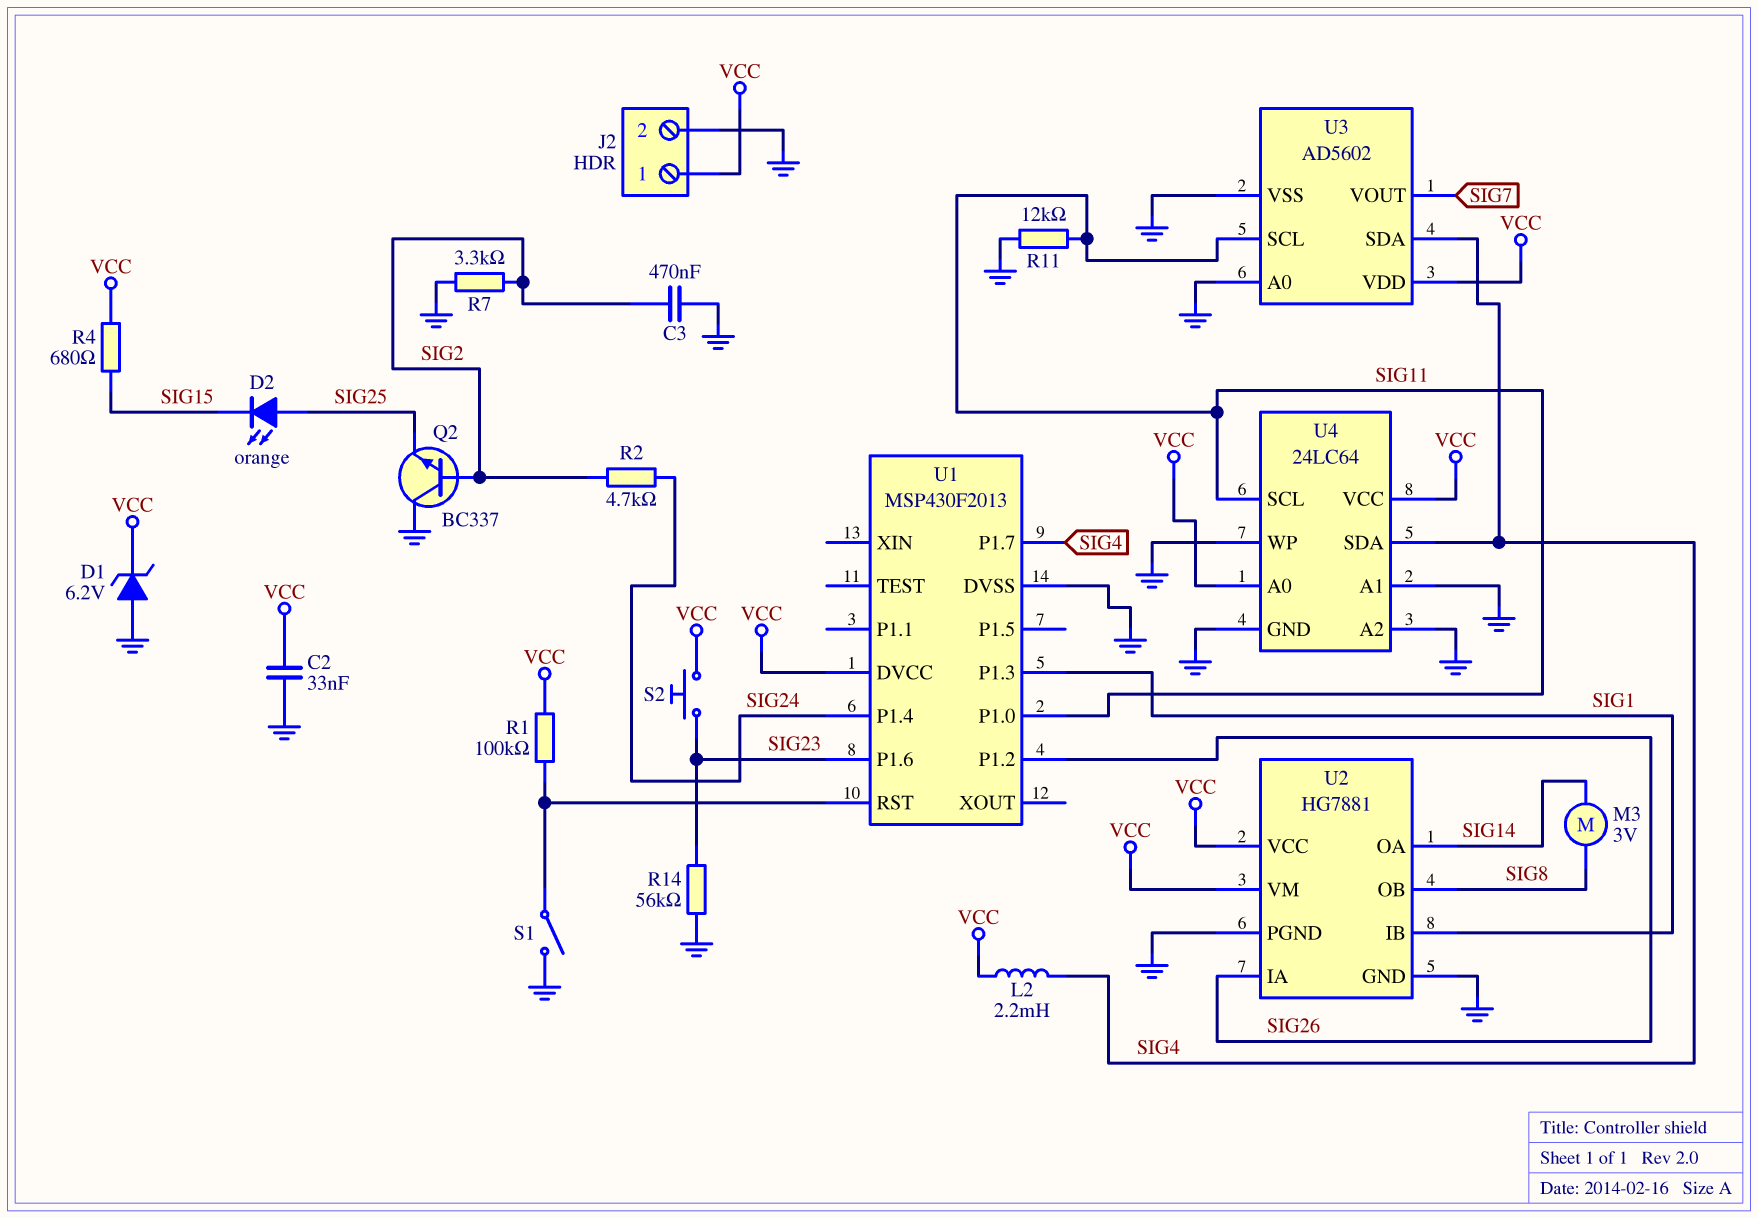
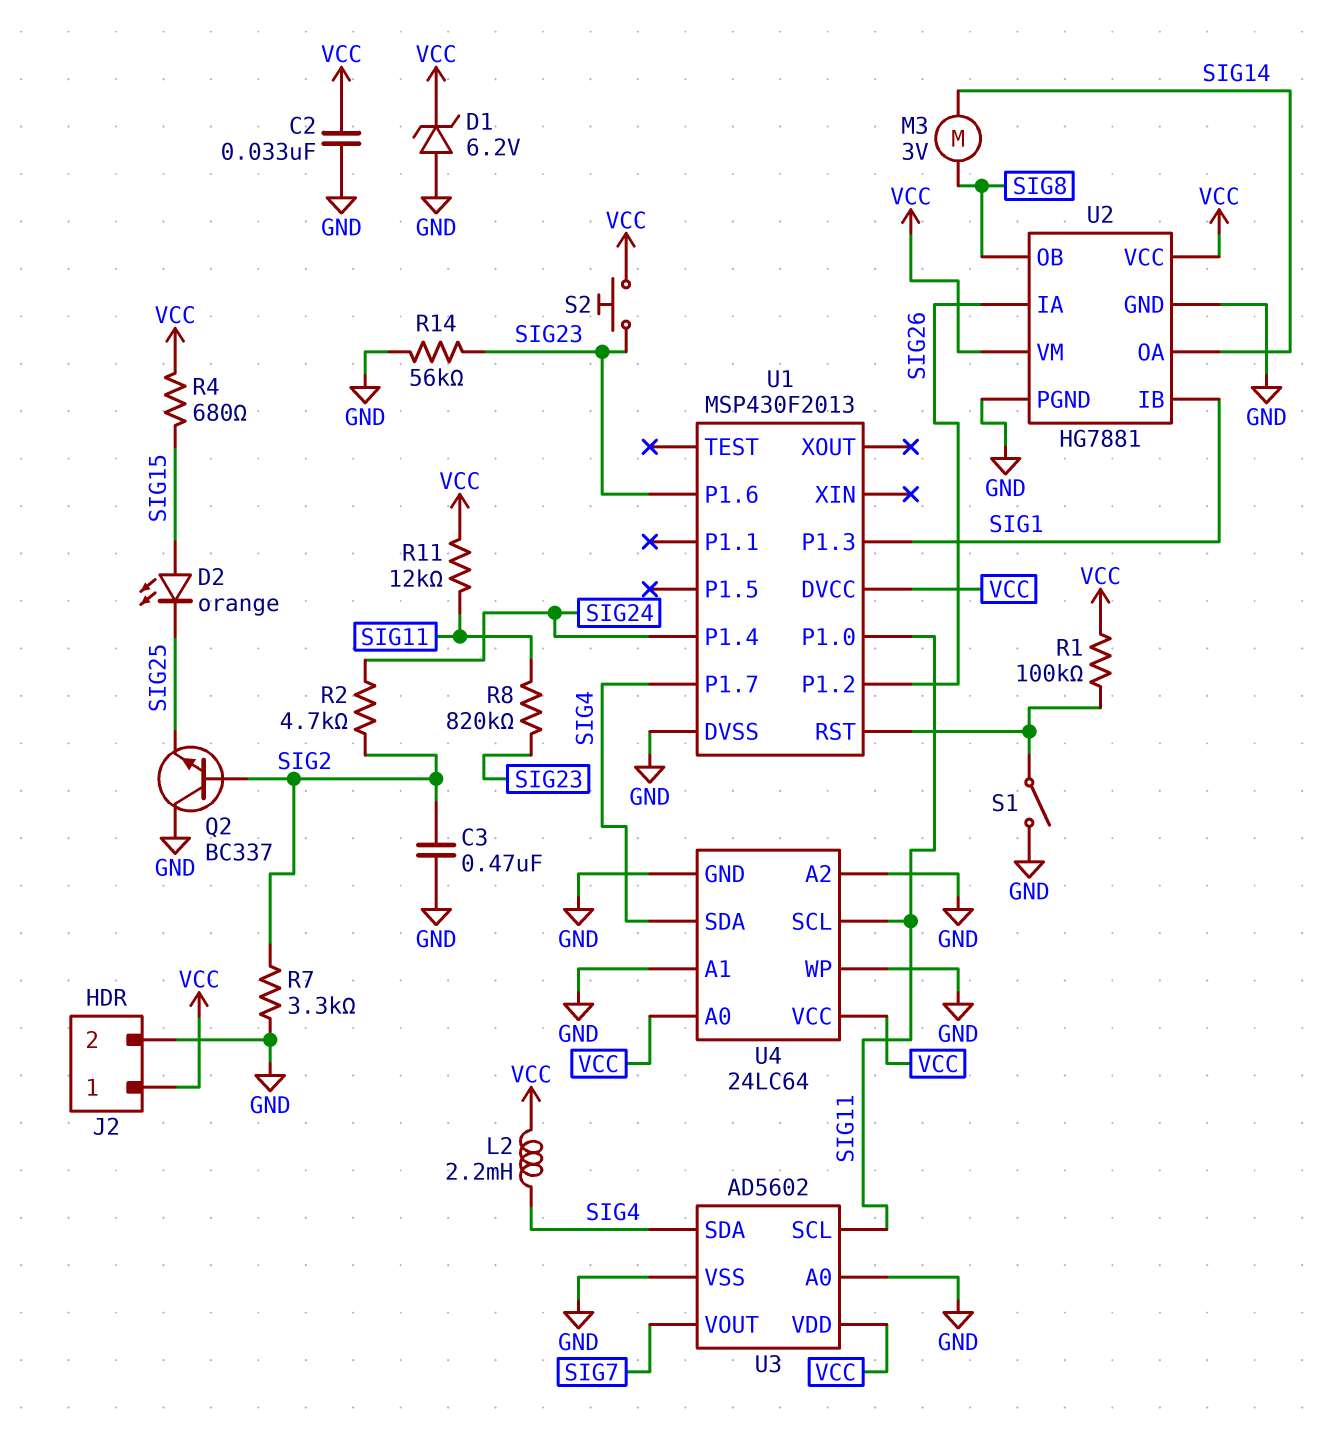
D2: LED orange (A SIG25, K SIG15) -> LED orange (A SIG15, K SIG25)
R8: none -> 820k (SIG11, SIG23)
R11: 12k (GND, SIG11) -> 12k (SIG11, VCC)

